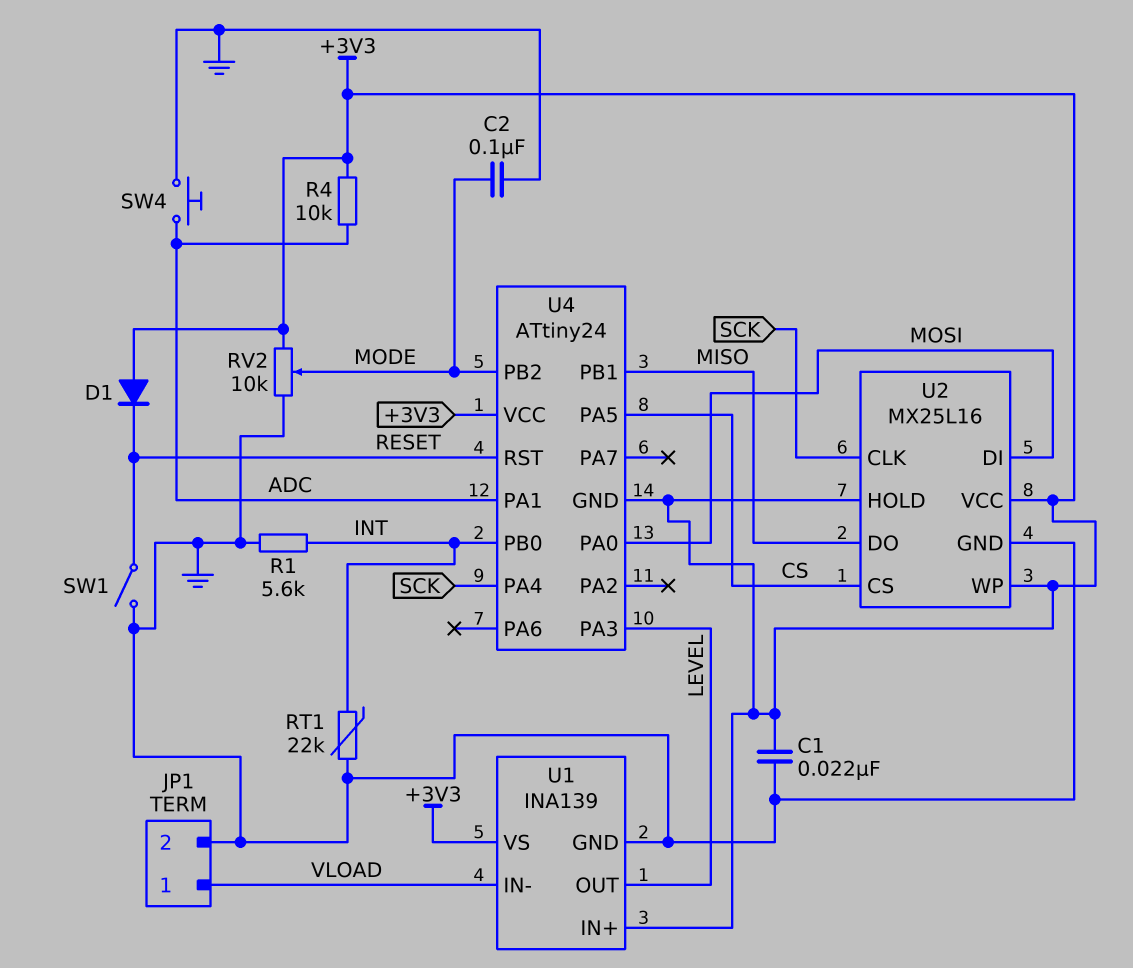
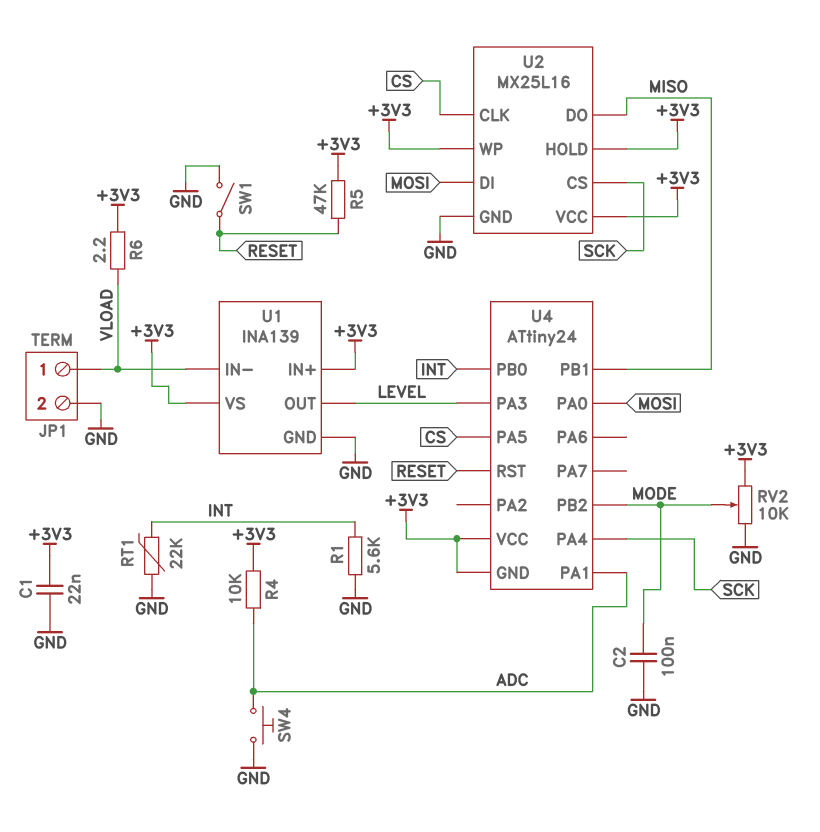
D1: diode (A +3V3, K RESET) -> none
R5: none -> 47k (+3V3, RESET)
R6: none -> 2.2 (+3V3, VLOAD)
U2 pin CLK: SCK -> CS
U2 pin CS: CS -> SCK

